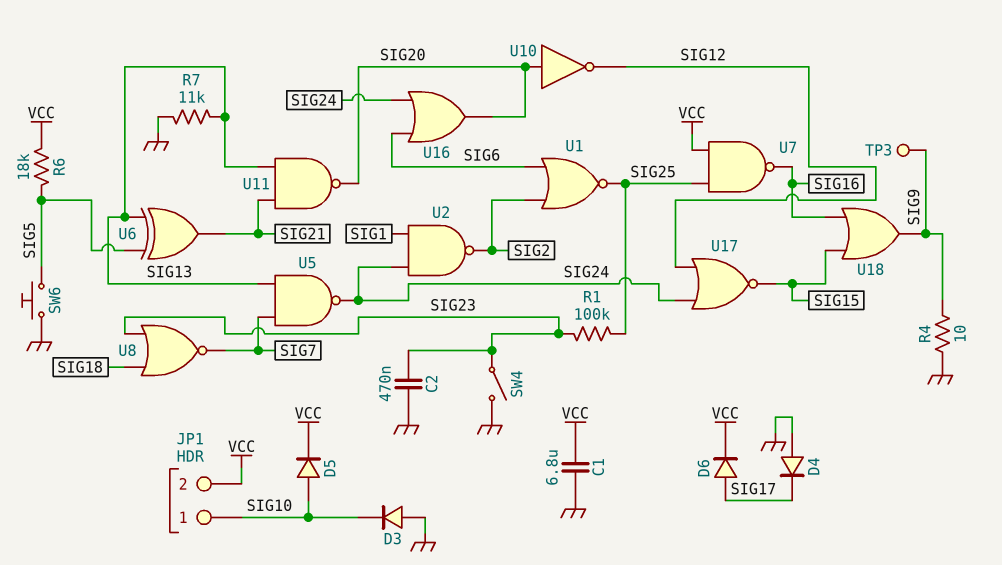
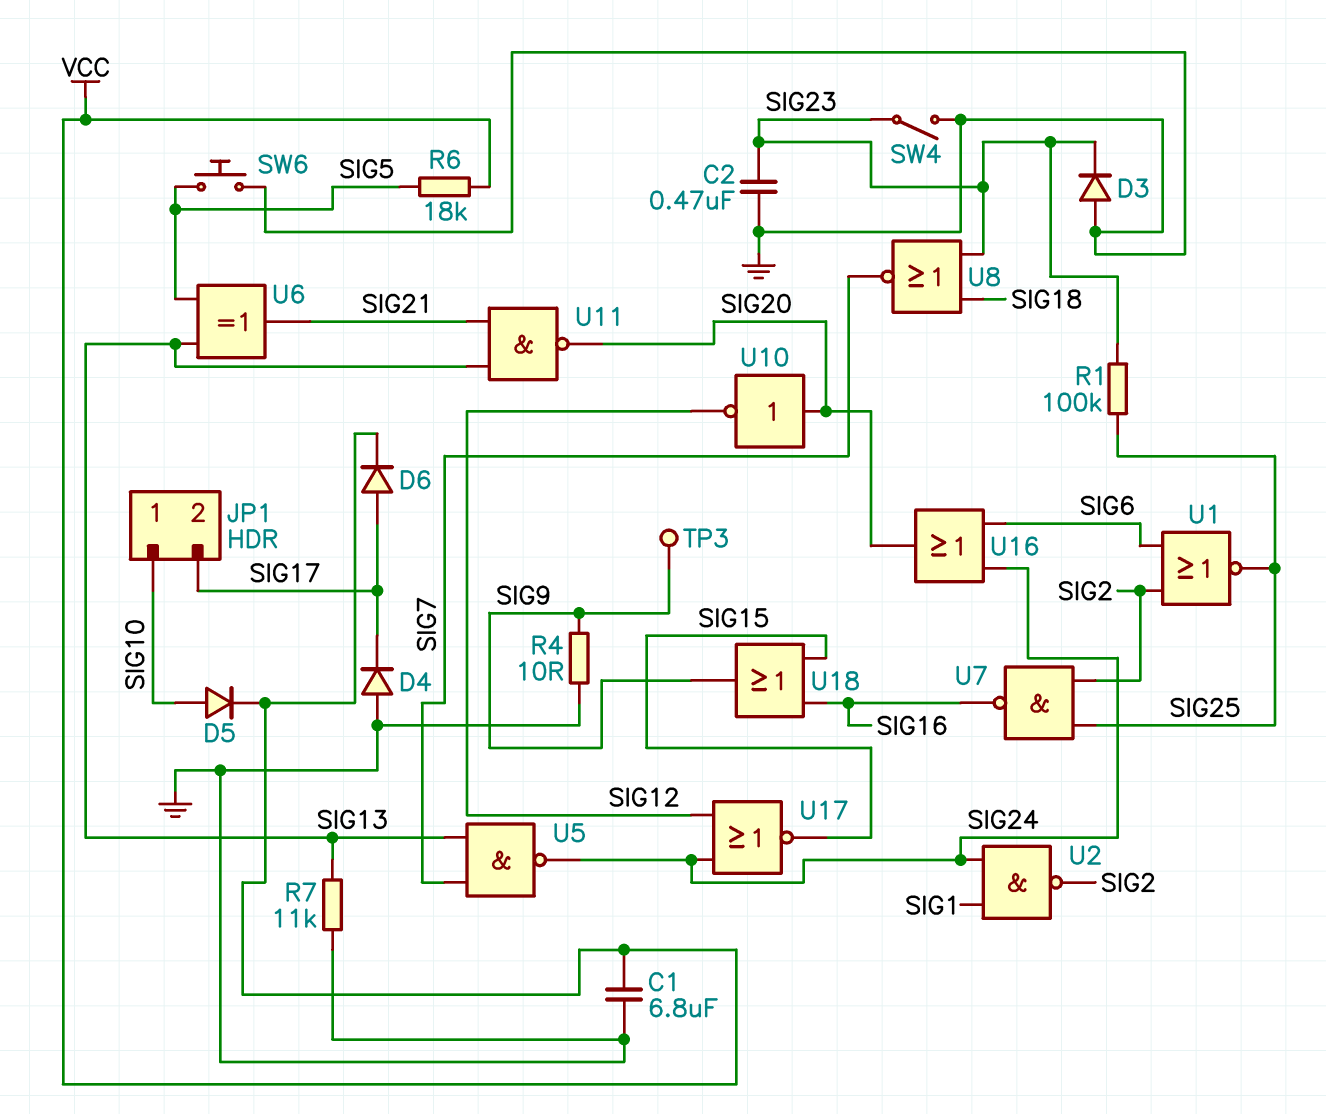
D3: diode (A GND, K SIG10) -> diode (A GND, K SIG23)
JP1 pin 2: VCC -> SIG17
U7: NAND (in SIG25, in VCC, out SIG16) -> NAND (in SIG2, in SIG25, out SIG16)

